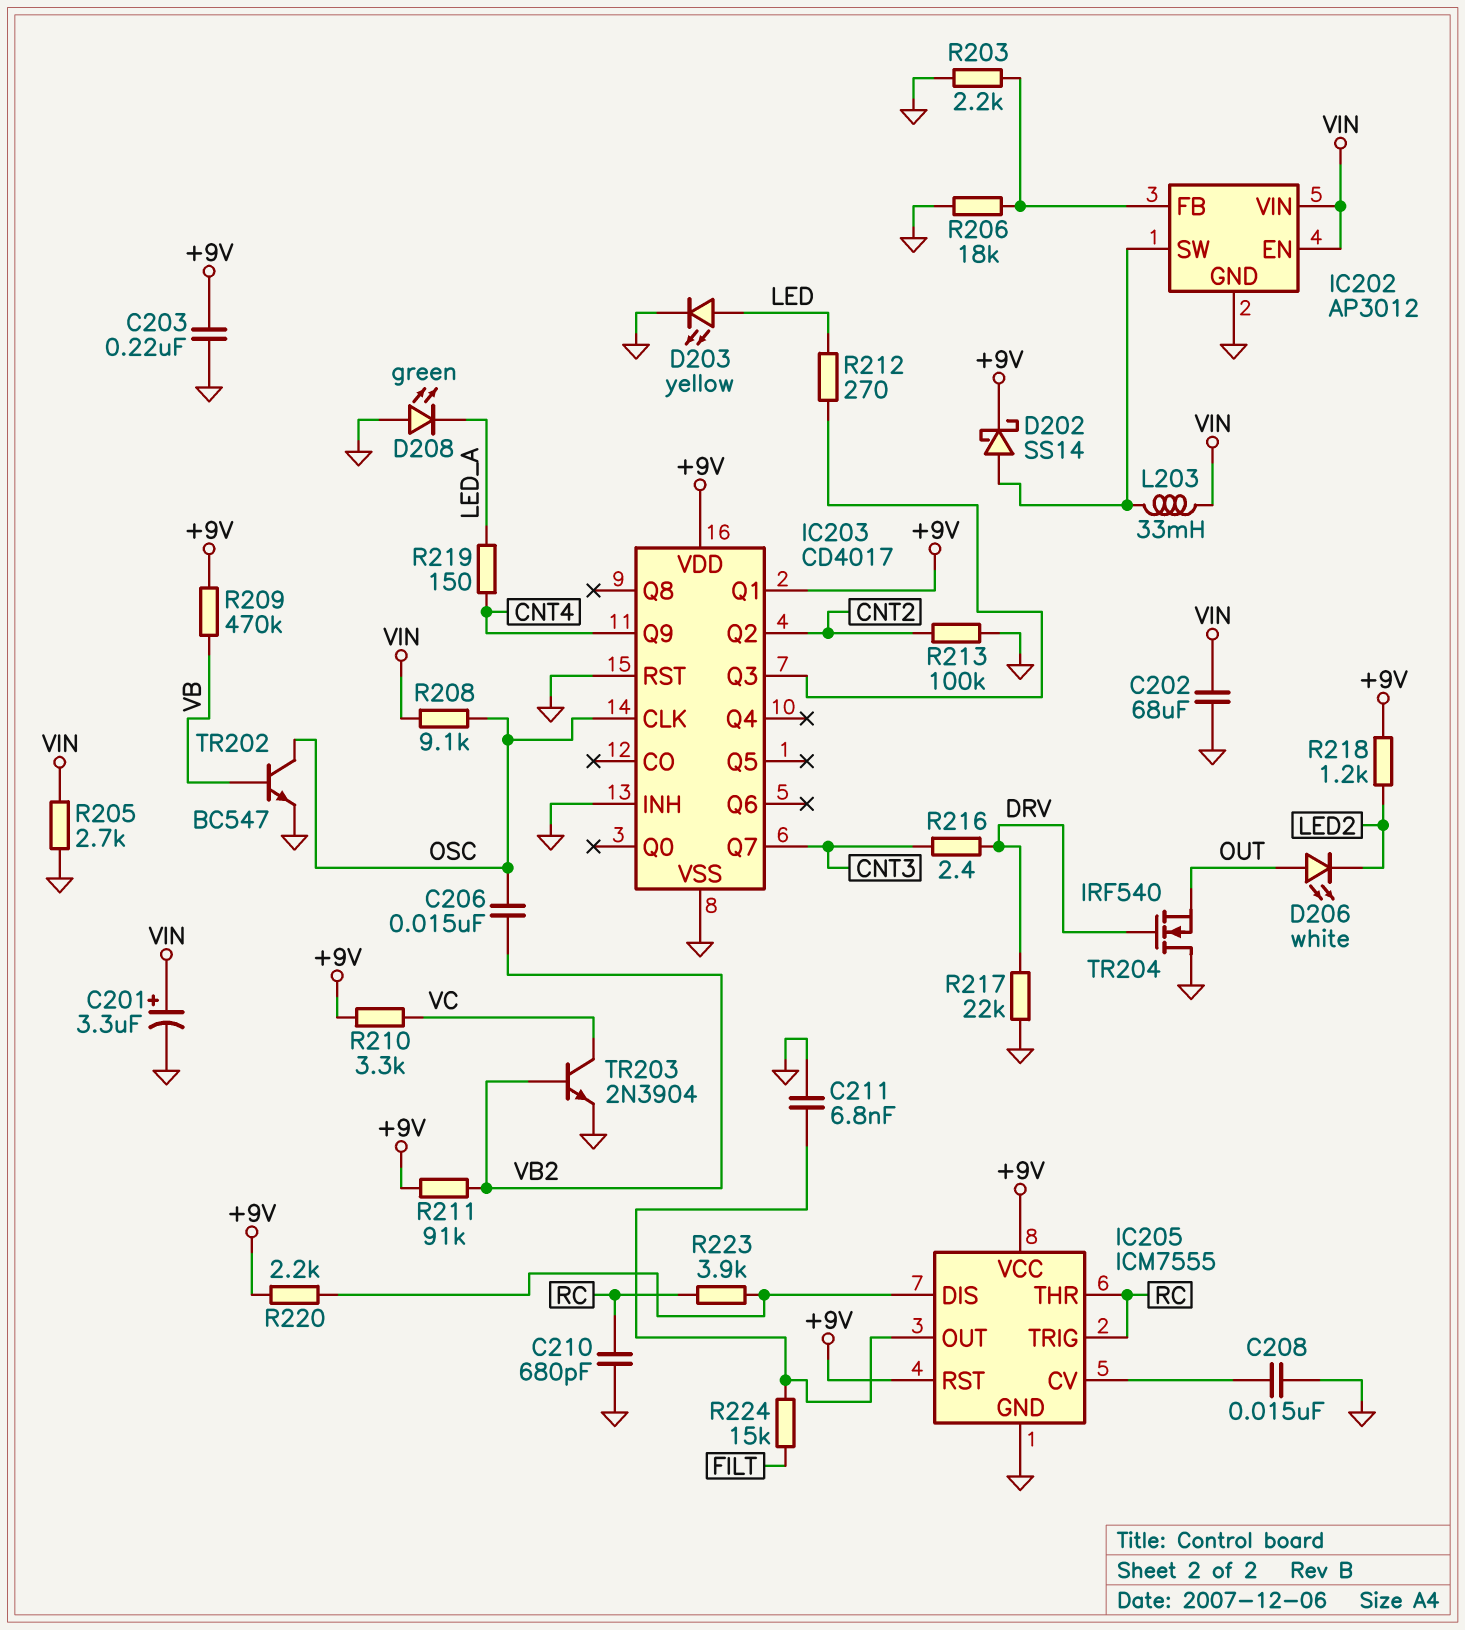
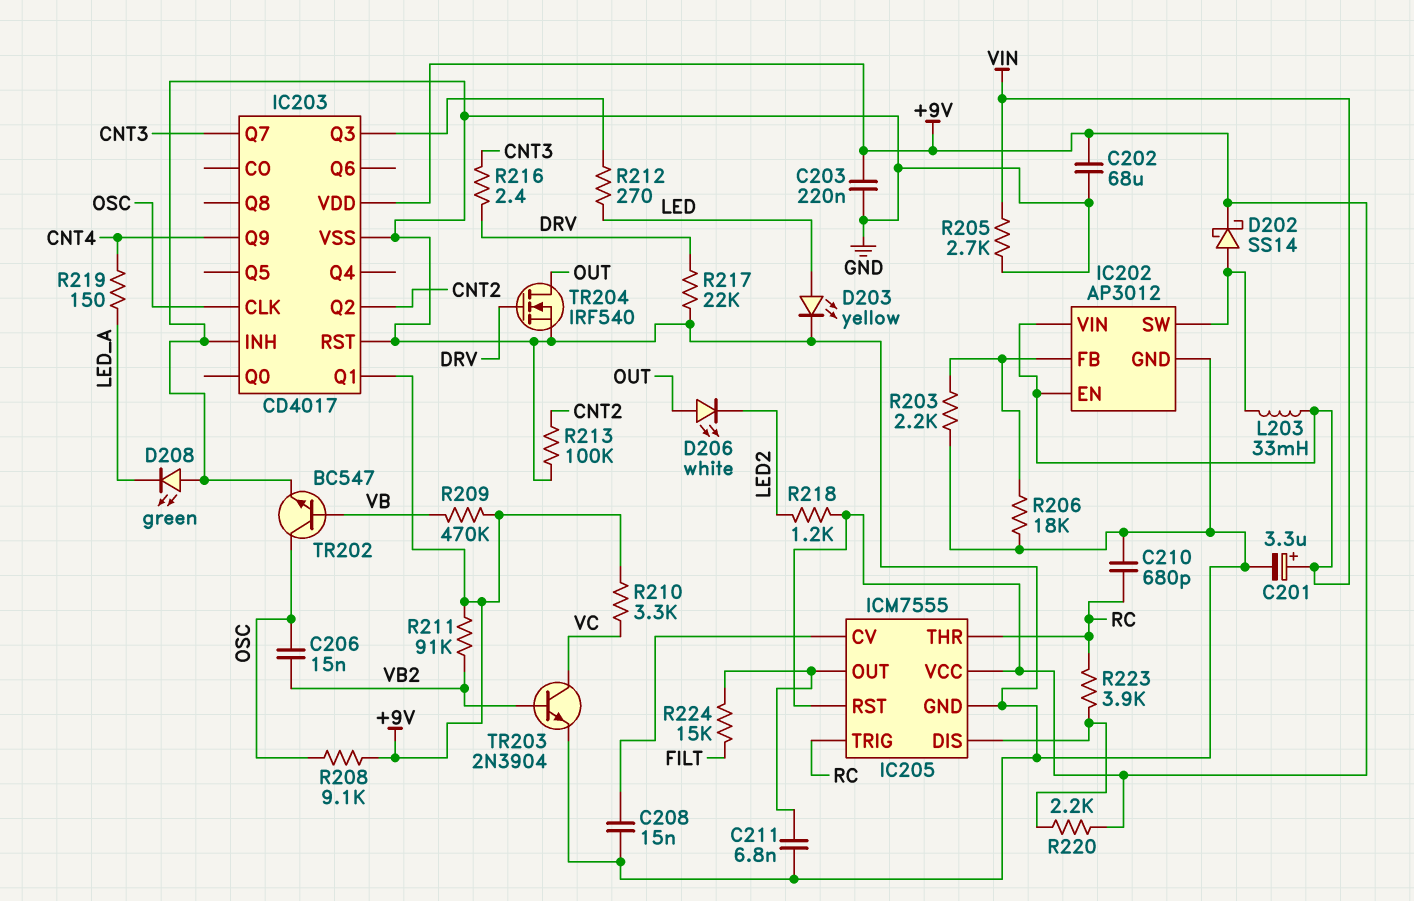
C202: 68uF (GND, VIN) -> 68uF (+9V, GND)
R208: 9.1k (OSC, VIN) -> 9.1k (+9V, OSC)
TR204: NMOS IRF540 (G DRV, D GND, S OUT) -> NMOS IRF540 (G DRV, D OUT, S GND)

